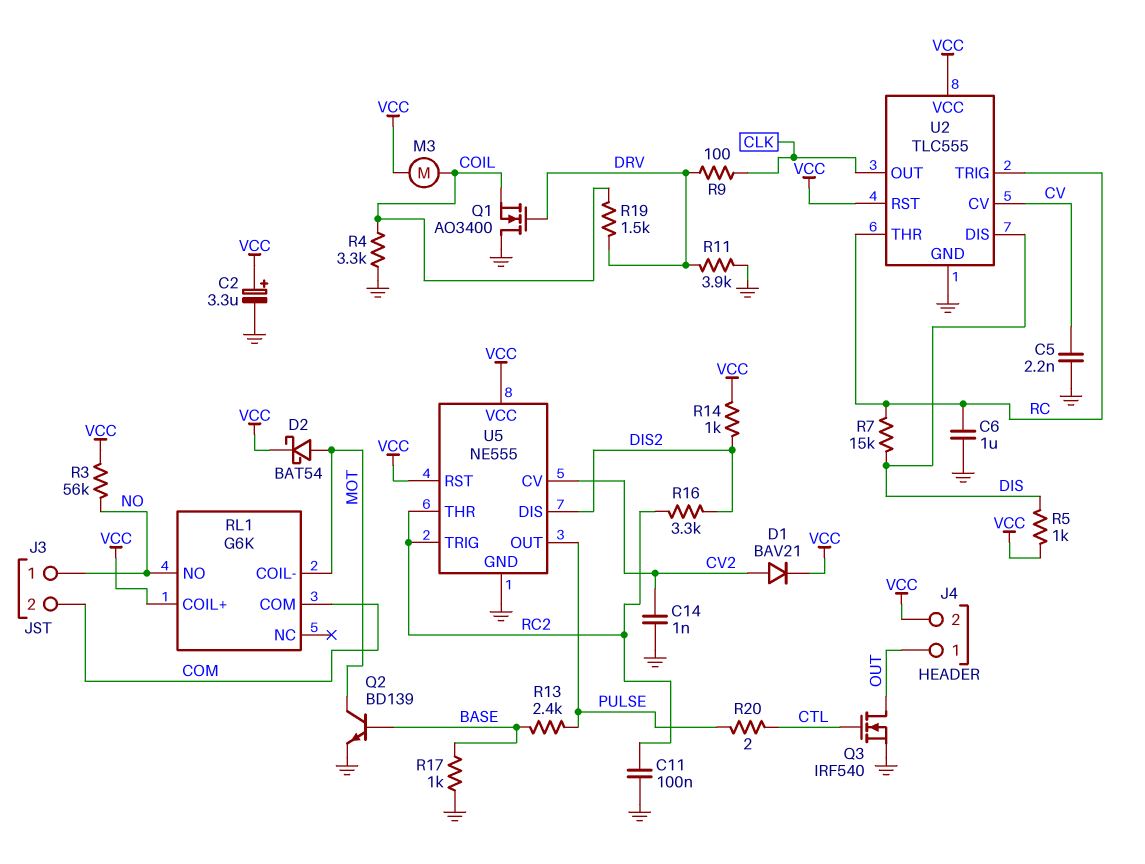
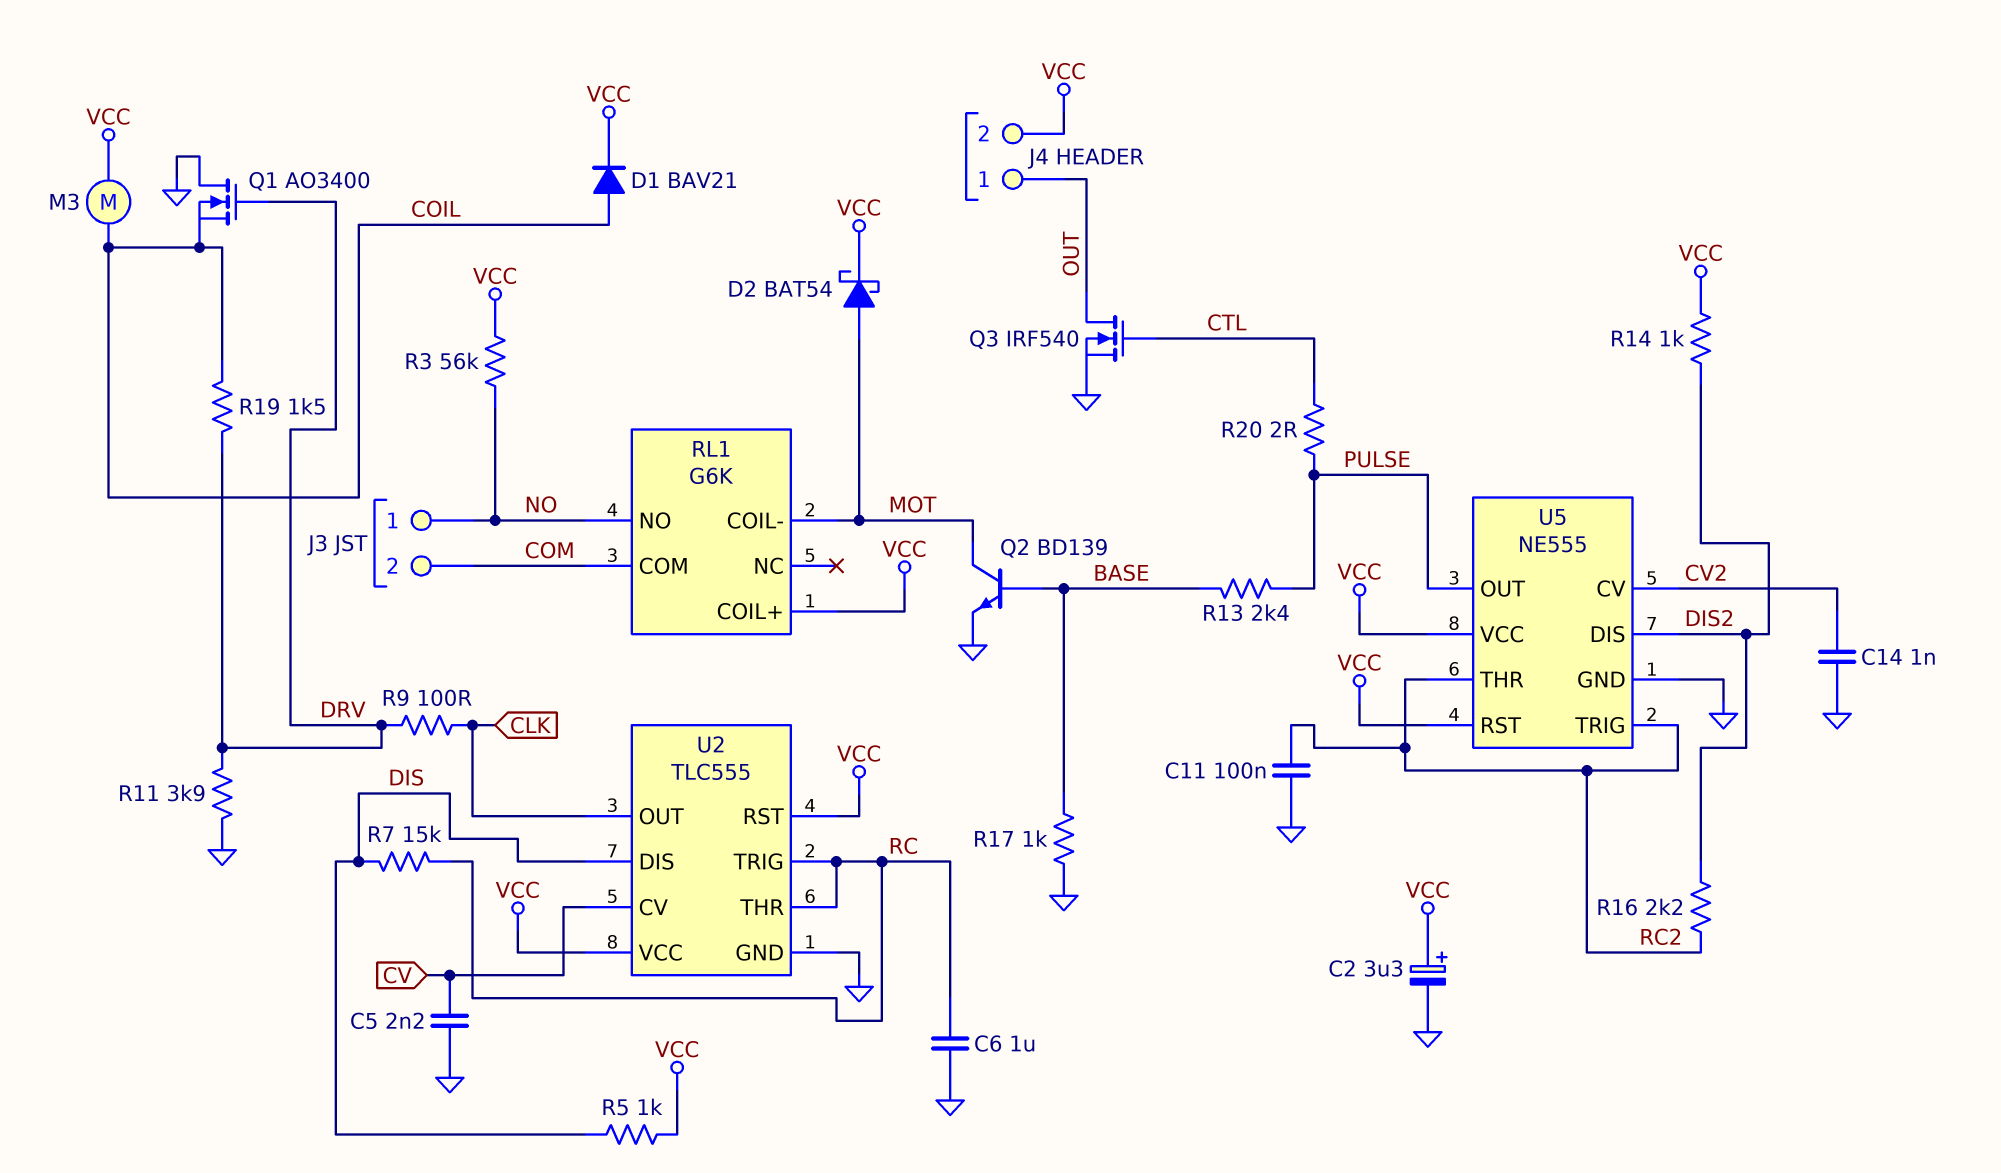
D1: diode BAV21 (A CV2, K VCC) -> diode BAV21 (A COIL, K VCC)
R4: 3.3k (COIL, GND) -> none
R16: 3.3k (DIS2, RC2) -> 2.2k (DIS2, RC2)

